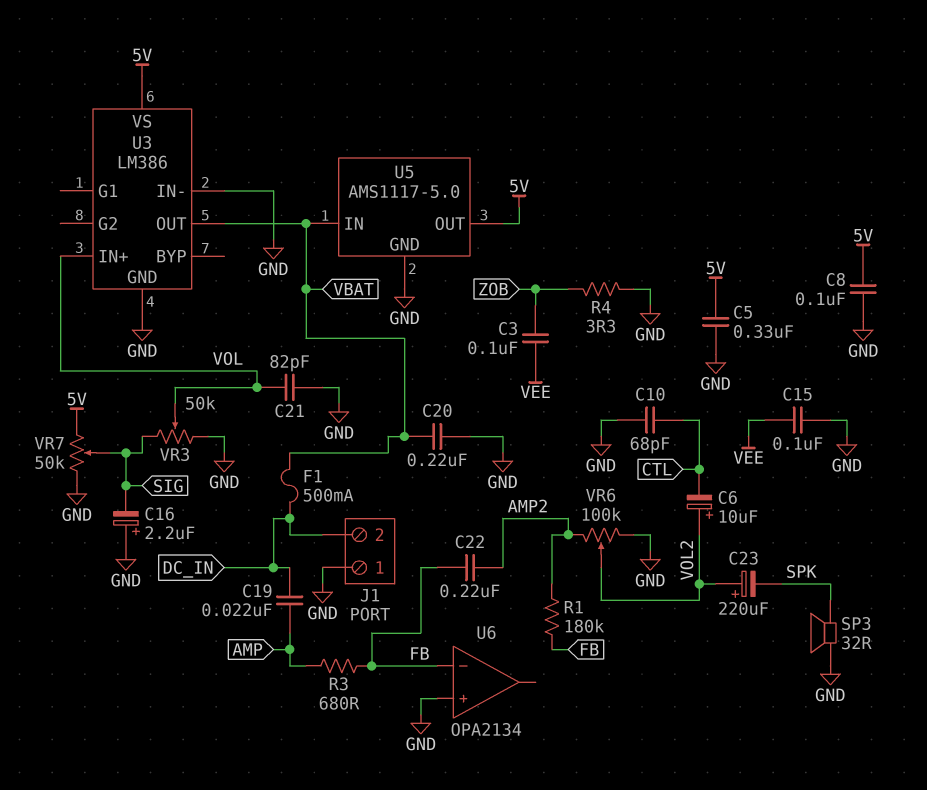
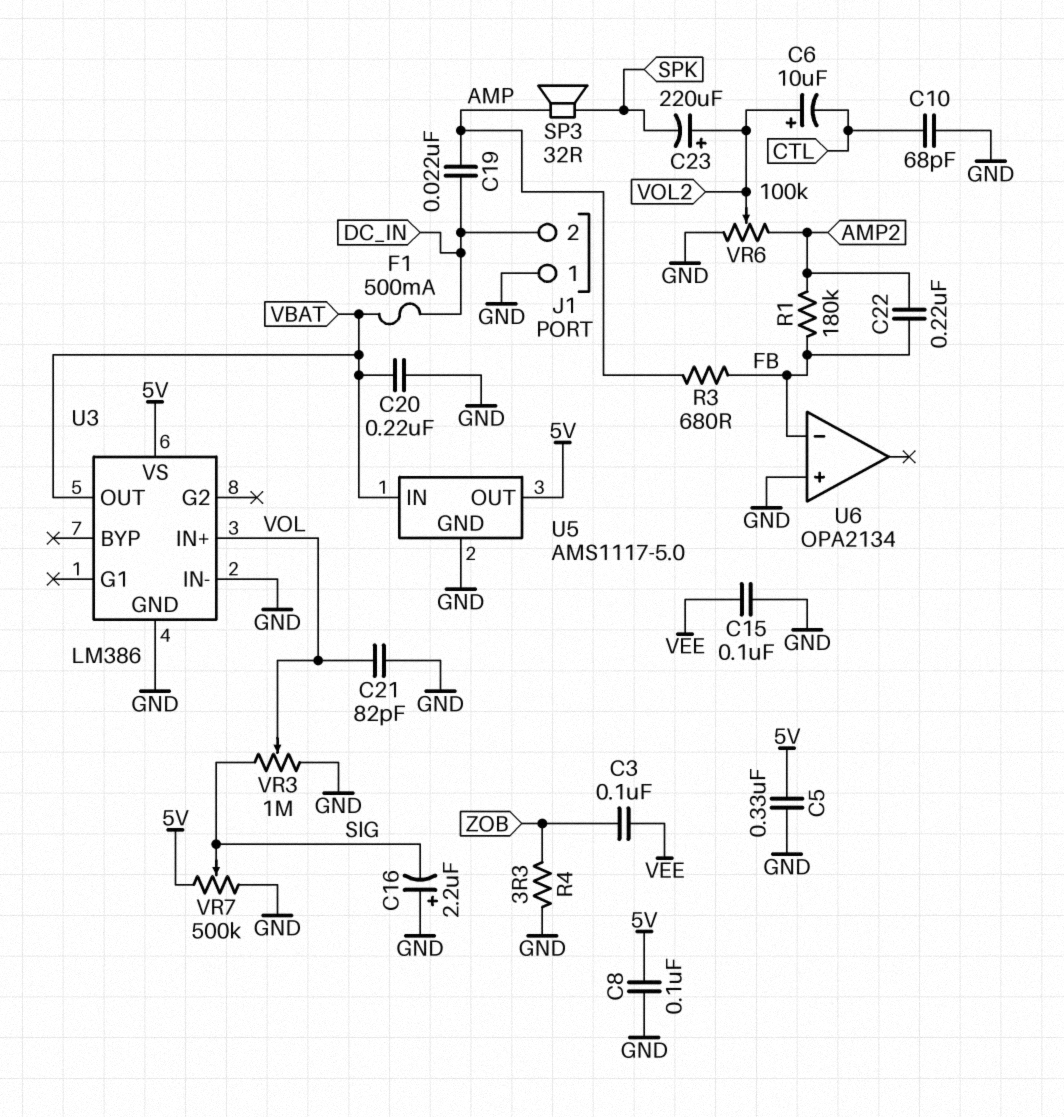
SP3: speaker 32R (GND, SPK) -> speaker 32R (AMP, SPK)
VR3: 50k (GND, SIG, wiper VOL) -> 1M (GND, SIG, wiper VOL)
VR7: 50k (5V, GND, wiper SIG) -> 500k (5V, GND, wiper SIG)

